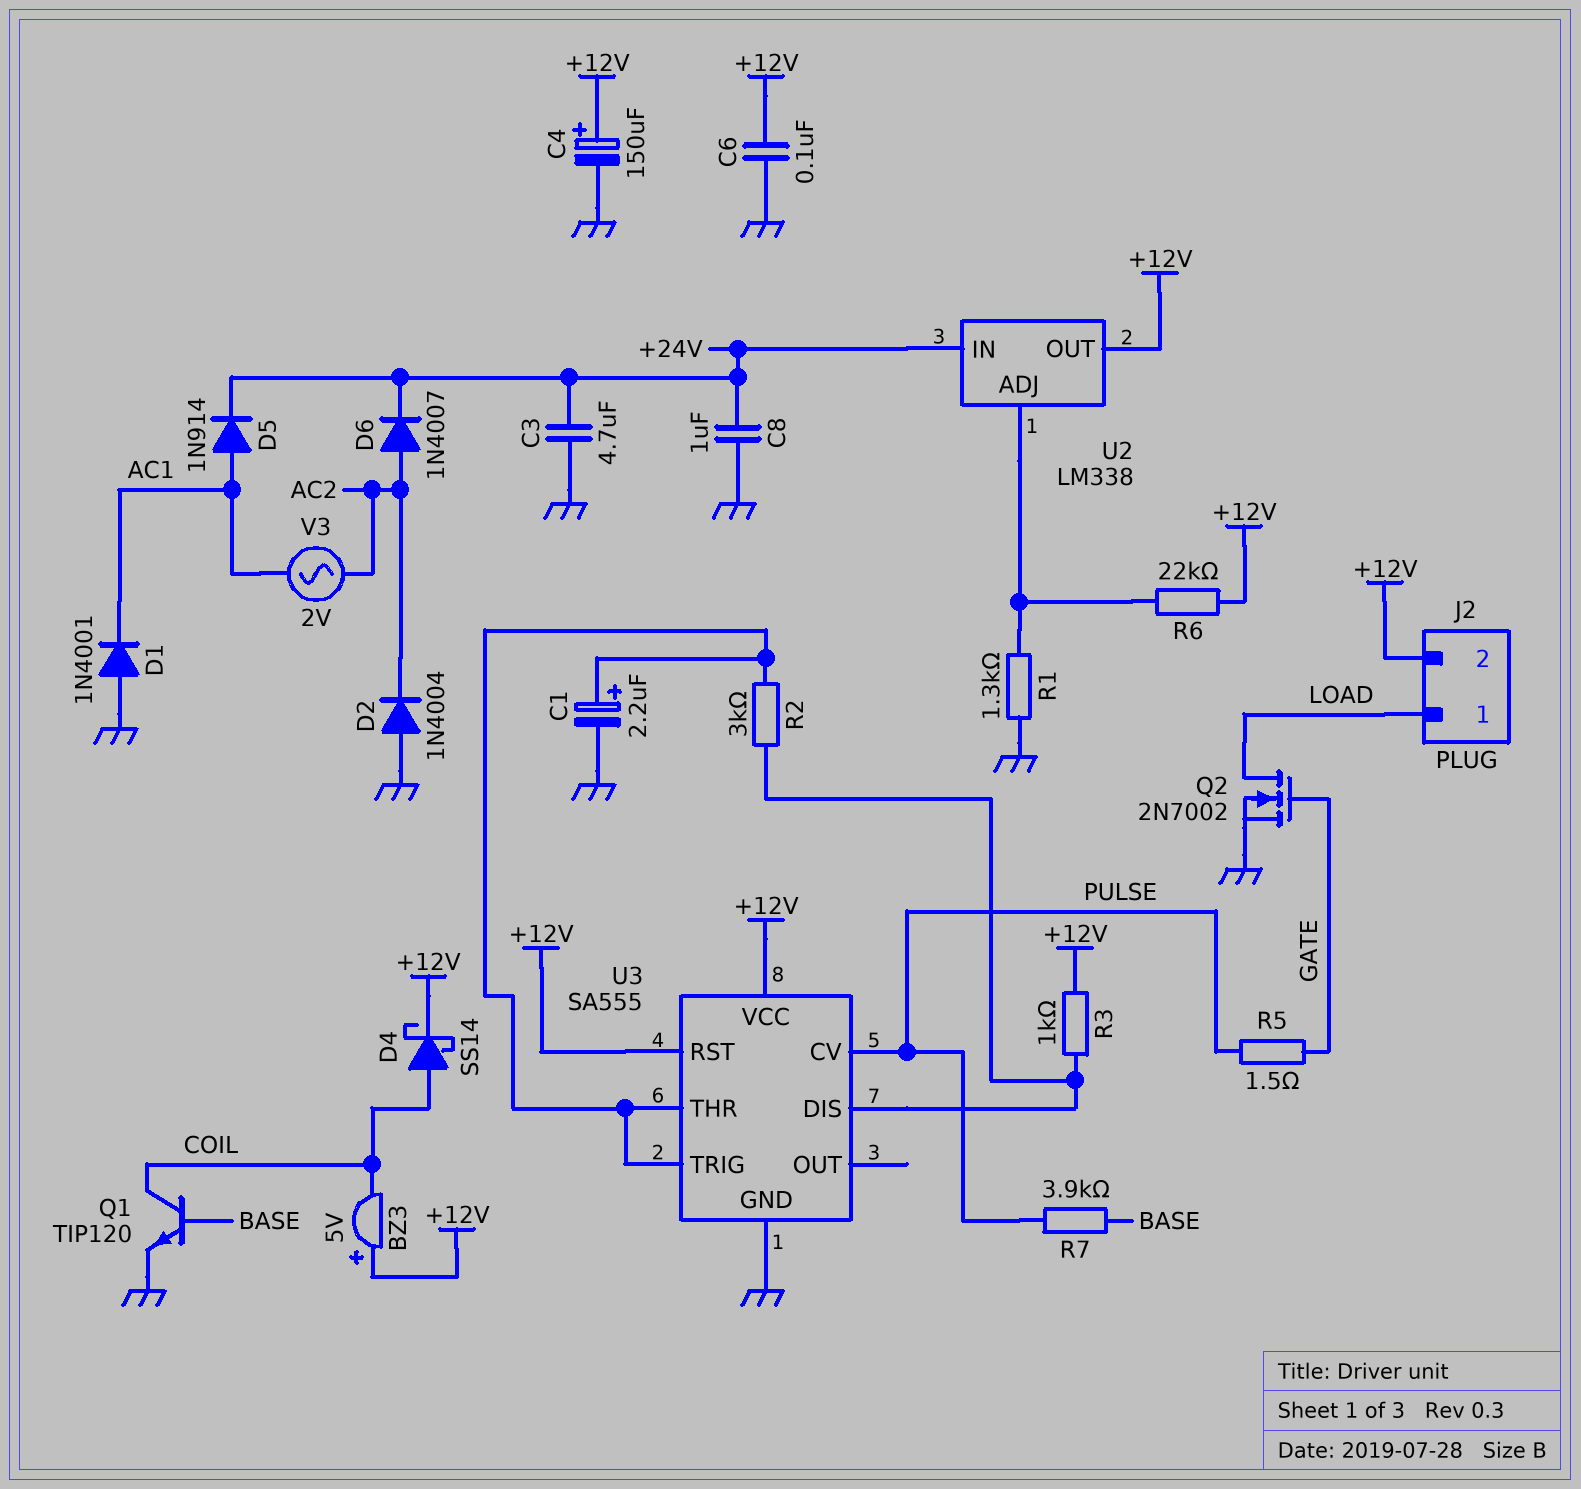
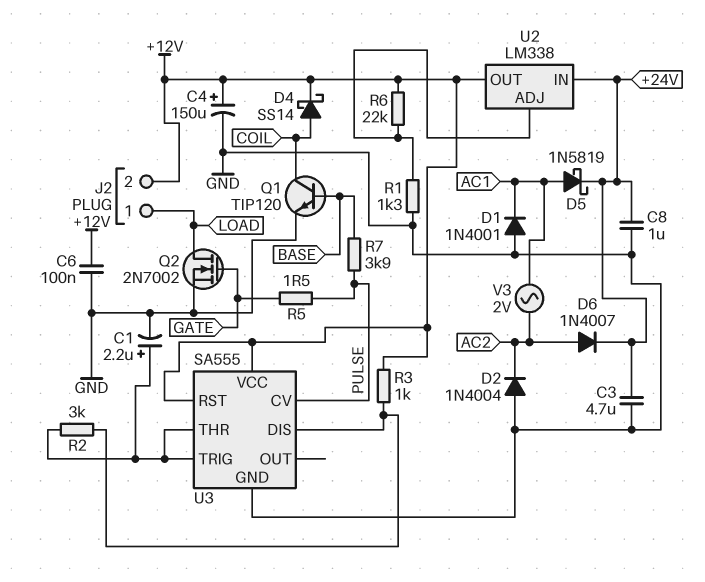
BZ3: buzzer 5V (plus +12V, minus COIL) -> none
D5: diode 1N914 (A AC1, K +24V) -> schottky 1N5819 (A AC1, K +24V)

